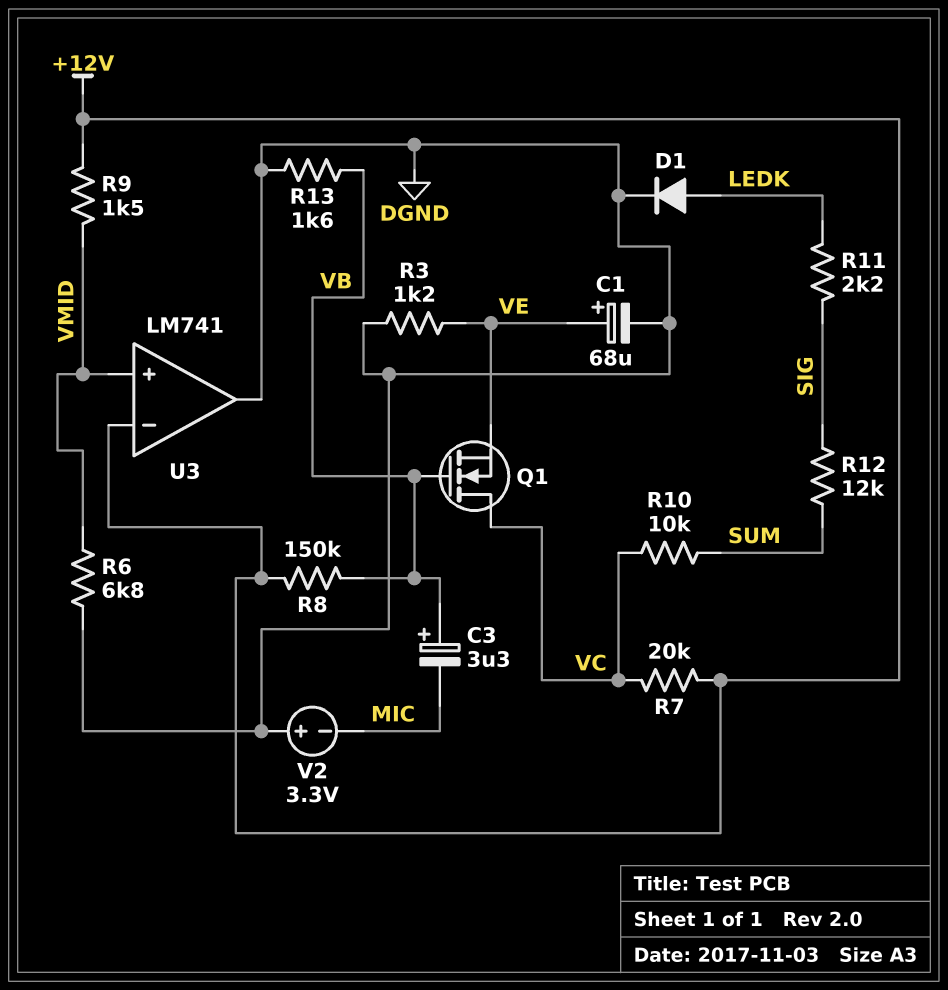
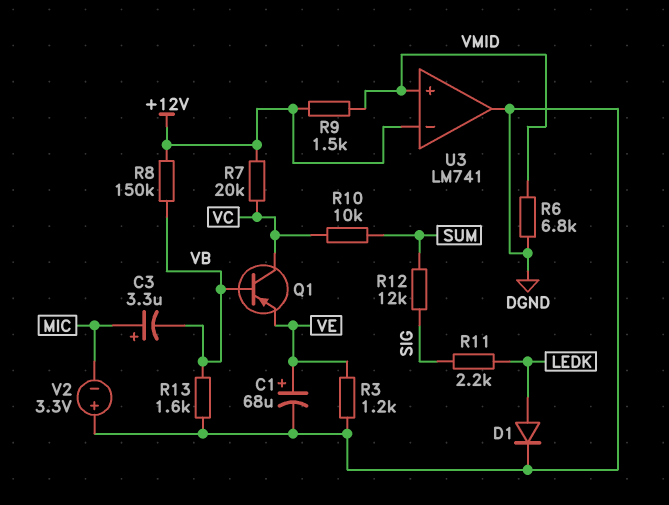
C3: 3.3uF (plus VB, minus MIC) -> 3.3uF (plus MIC, minus VB)
Q1: NMOS (G VB, D VC, S VE) -> PNP (B VB, C VC, E VE)

